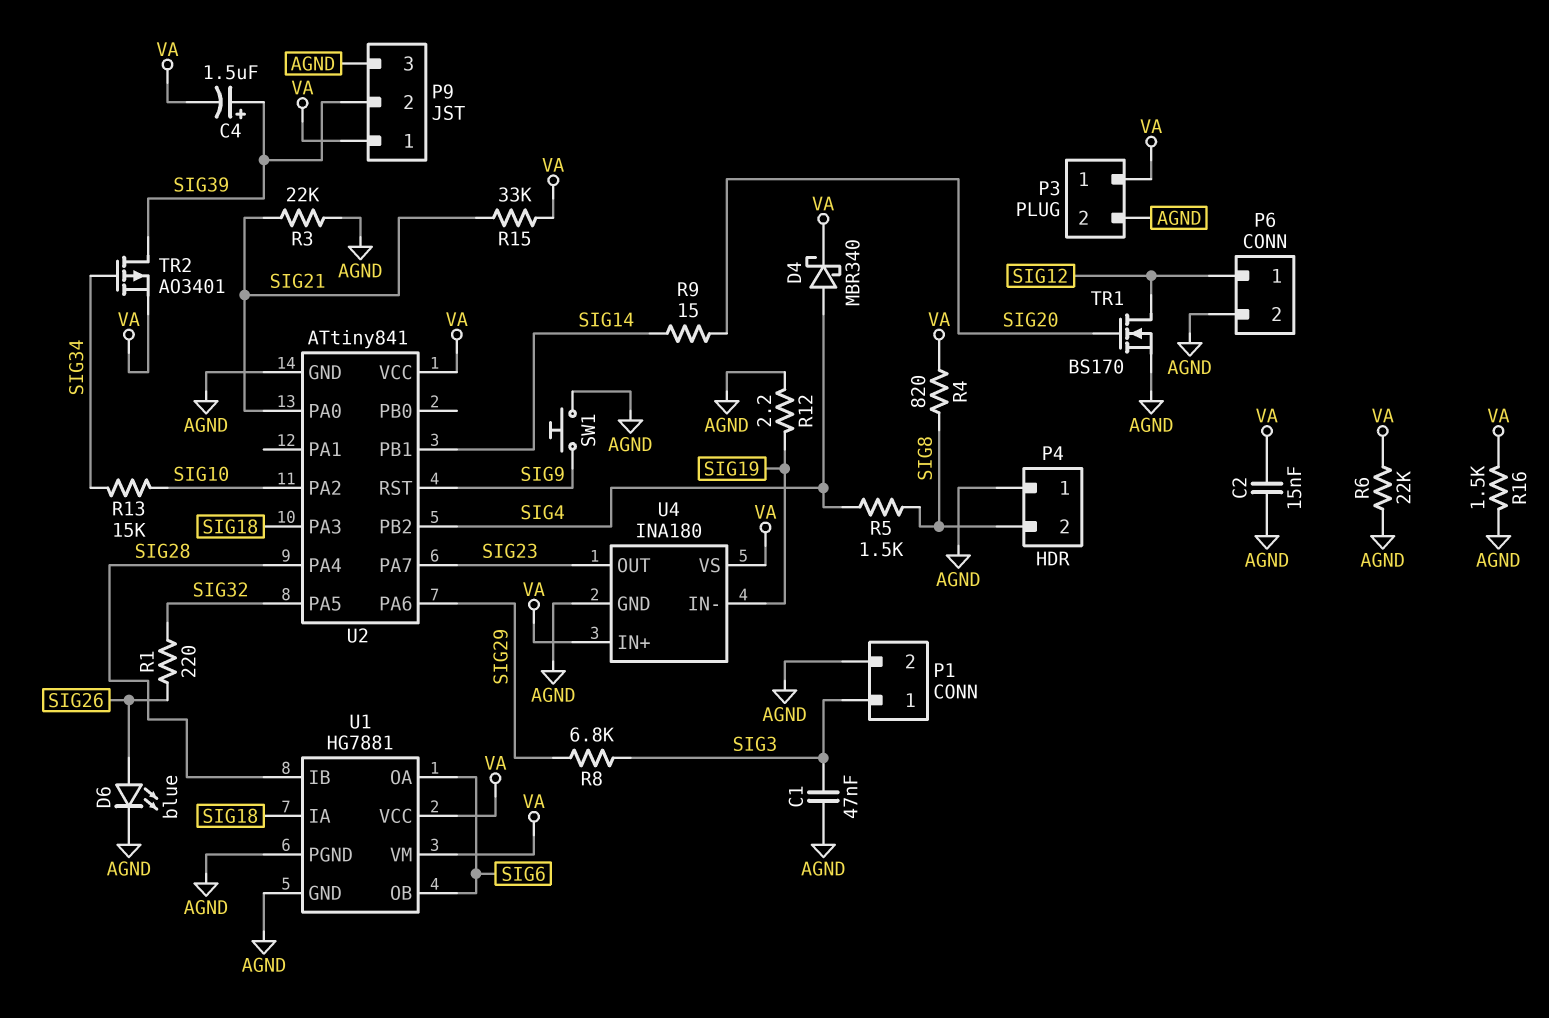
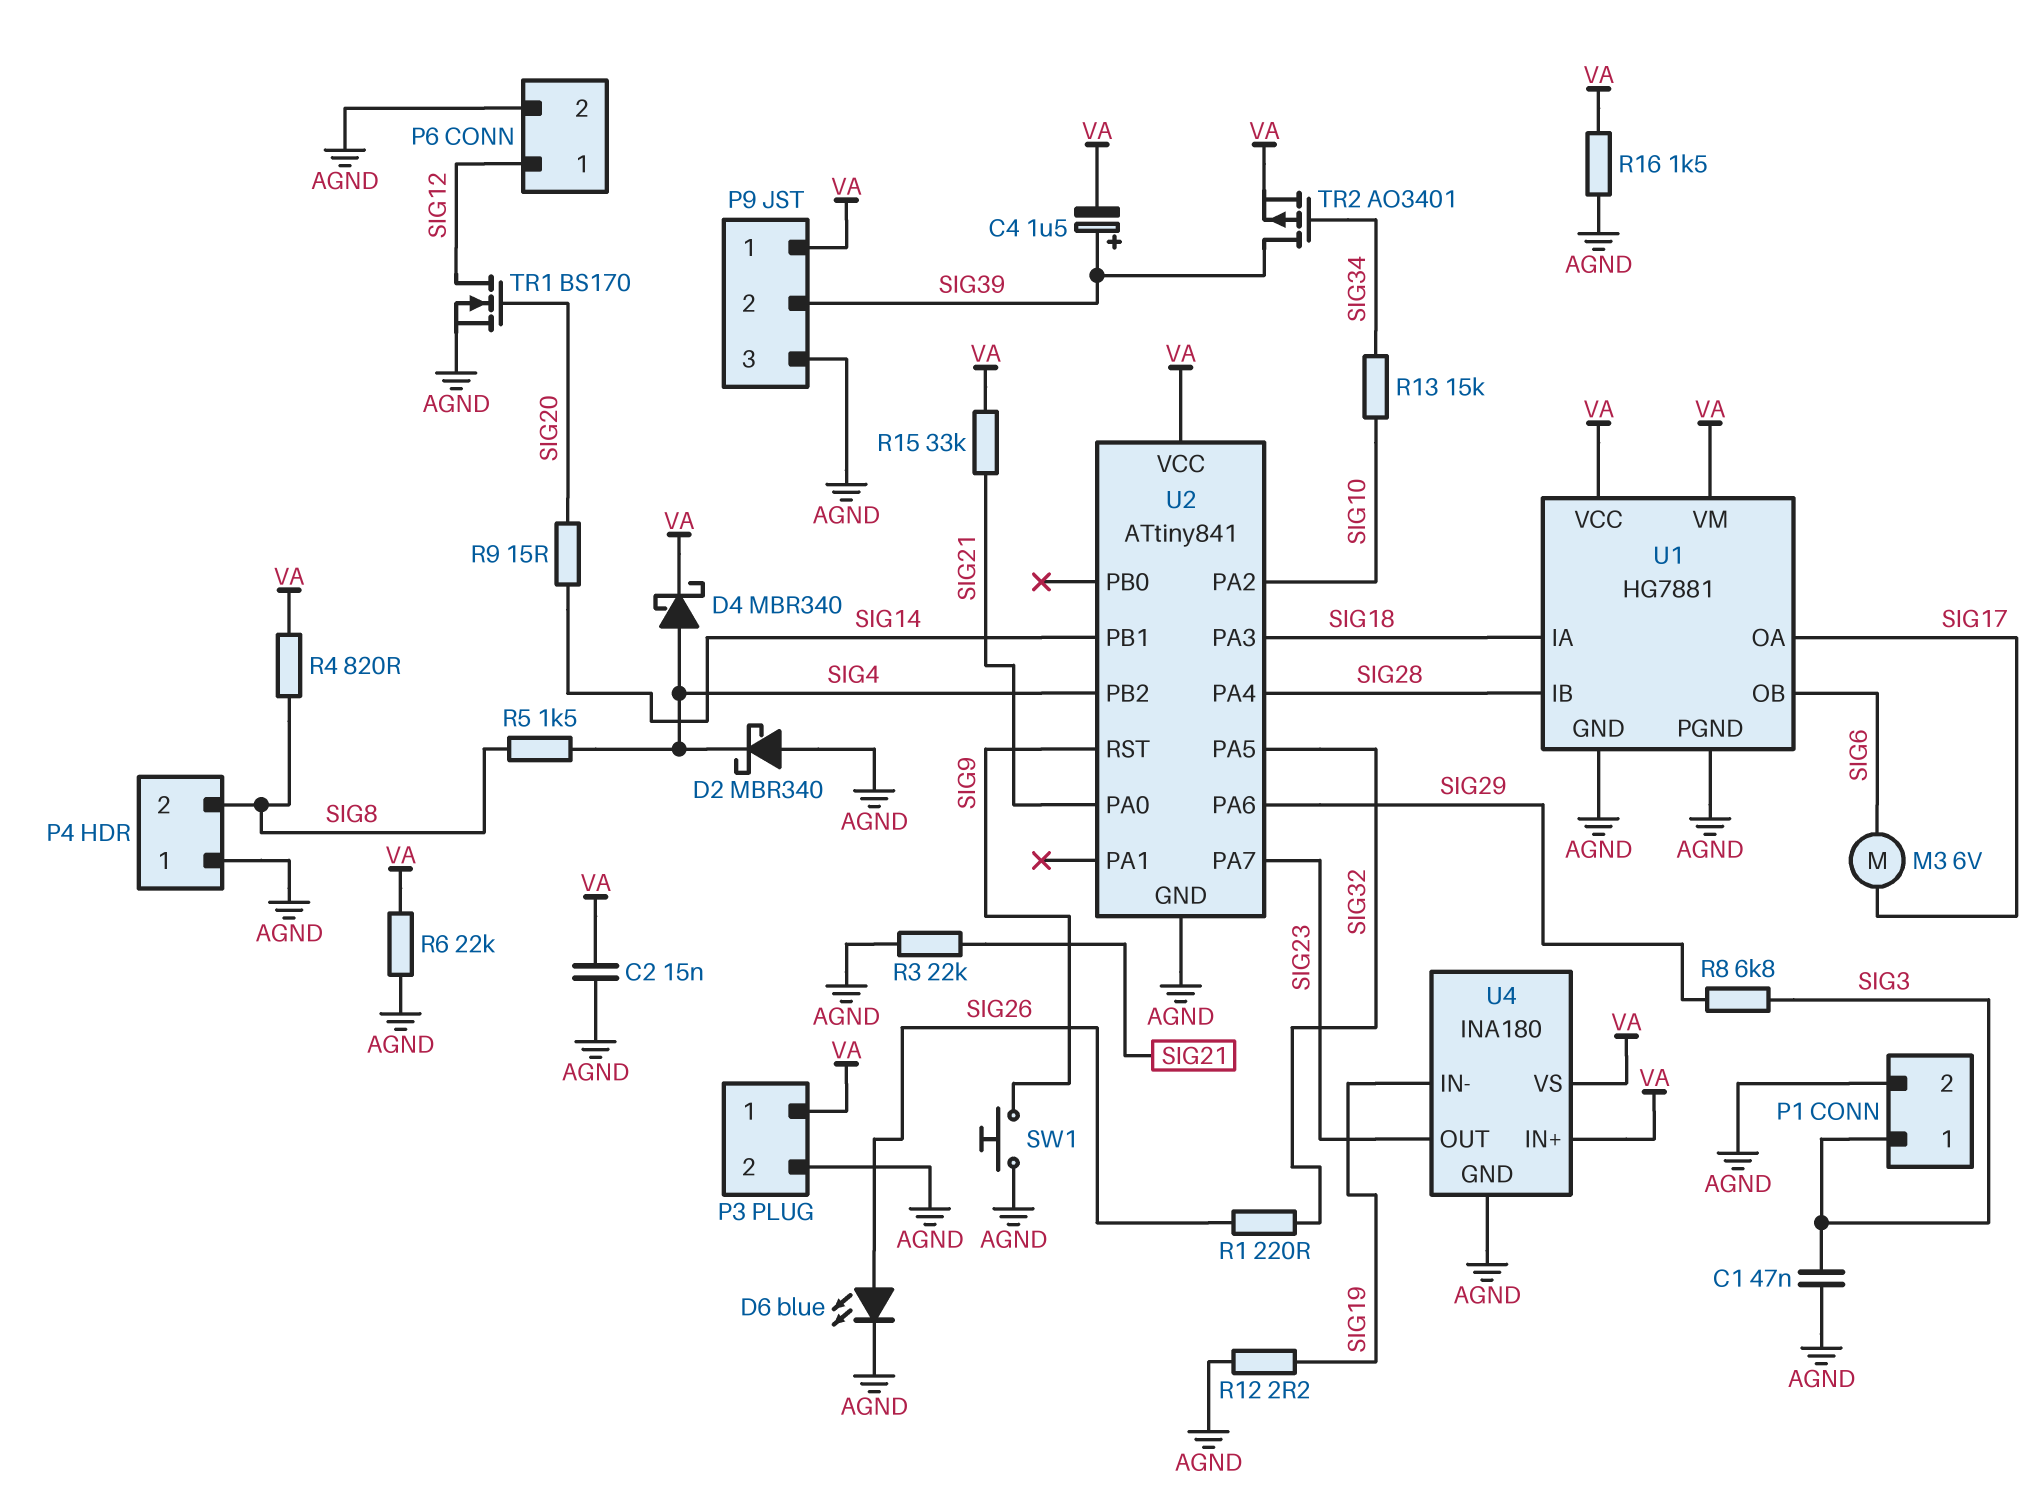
D2: none -> schottky MBR340 (A AGND, K SIG4)
M3: none -> motor 6V (SIG6, SIG17)
U1 pin OA: SIG6 -> SIG17

